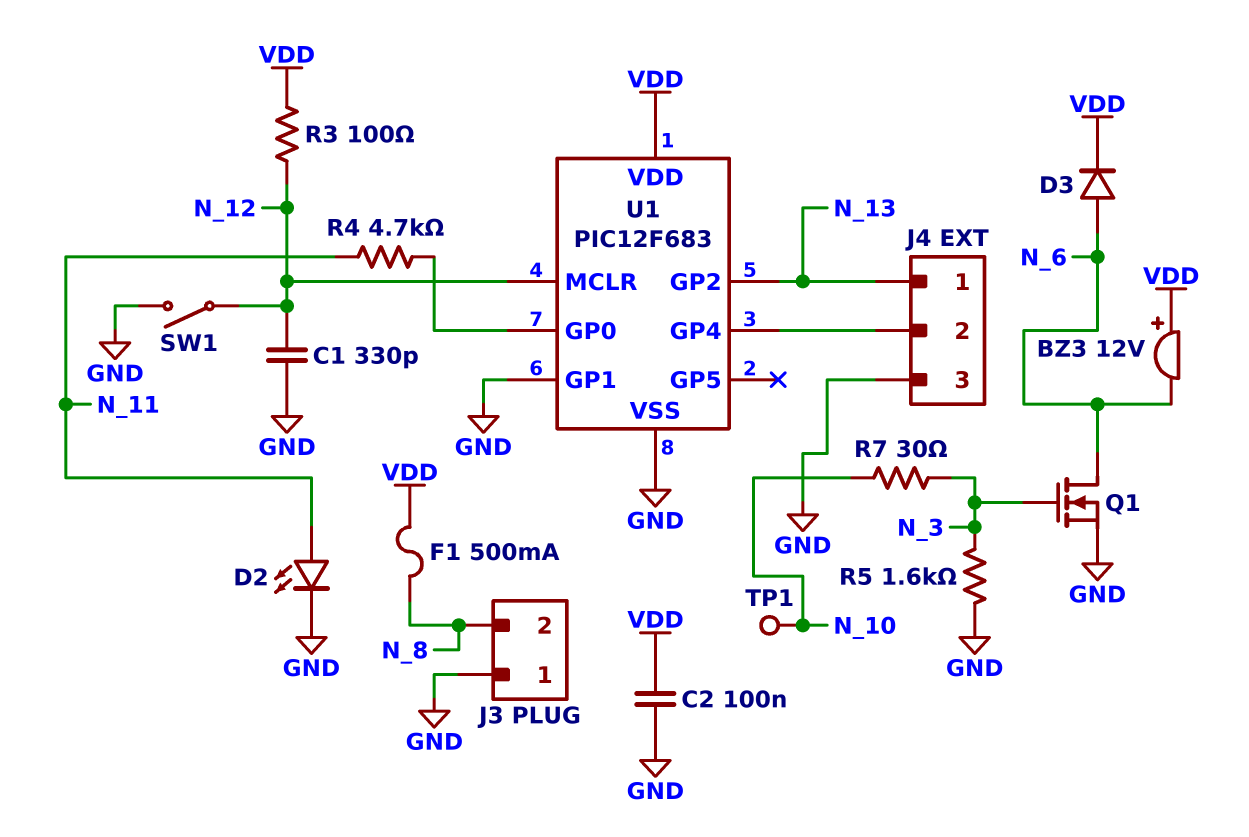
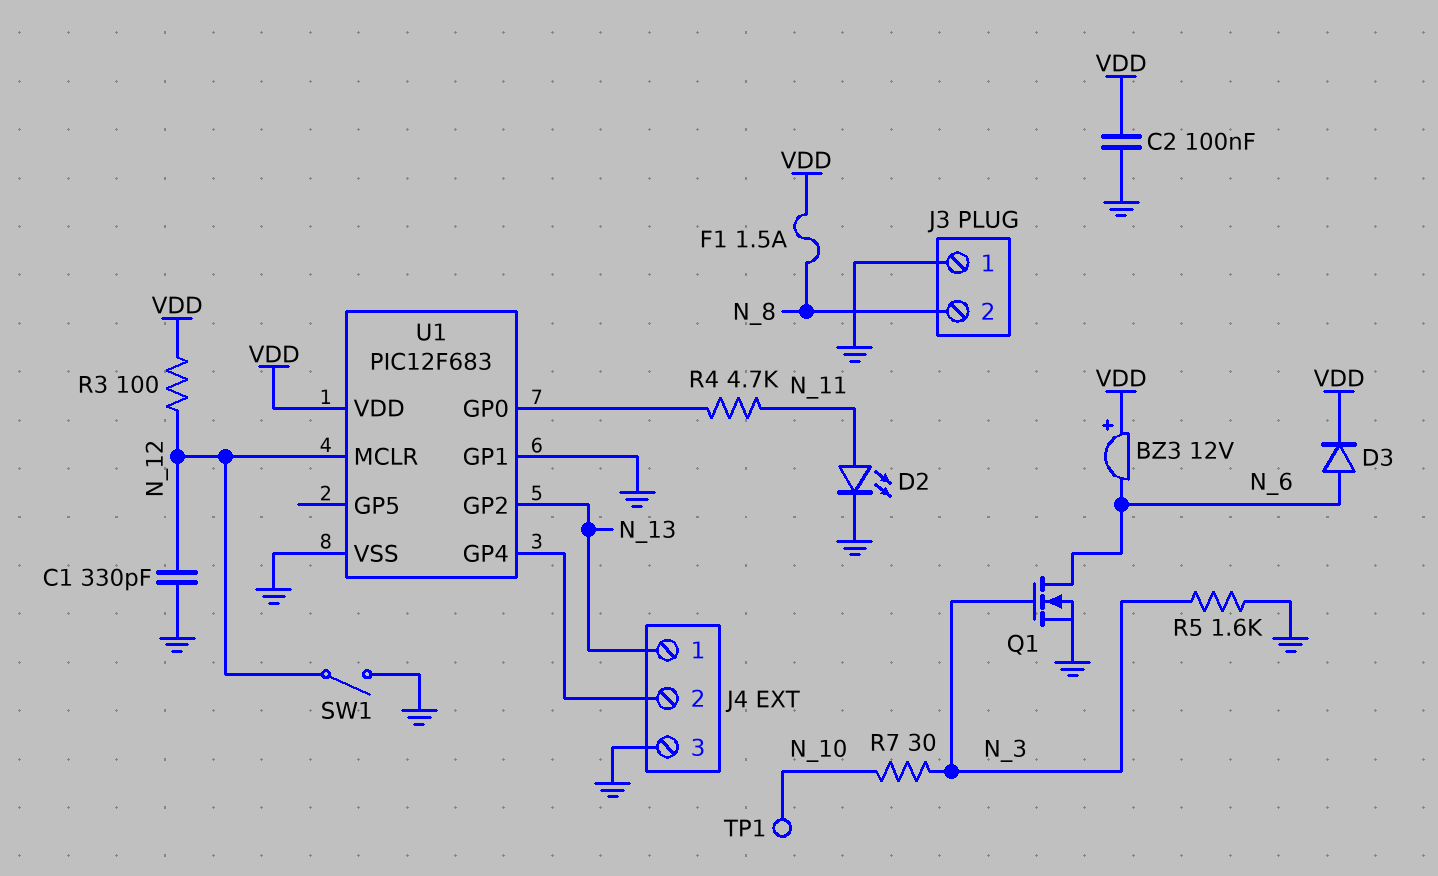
F1: 500mA (N_8, VDD) -> 1.5A (N_8, VDD)

